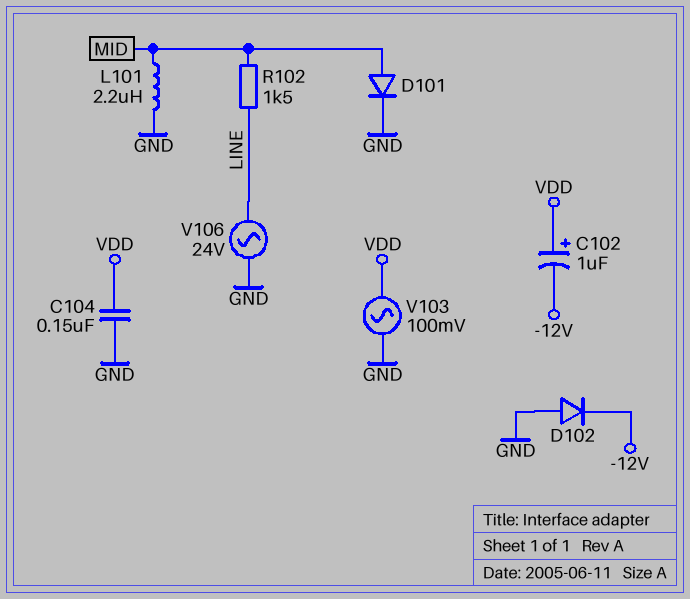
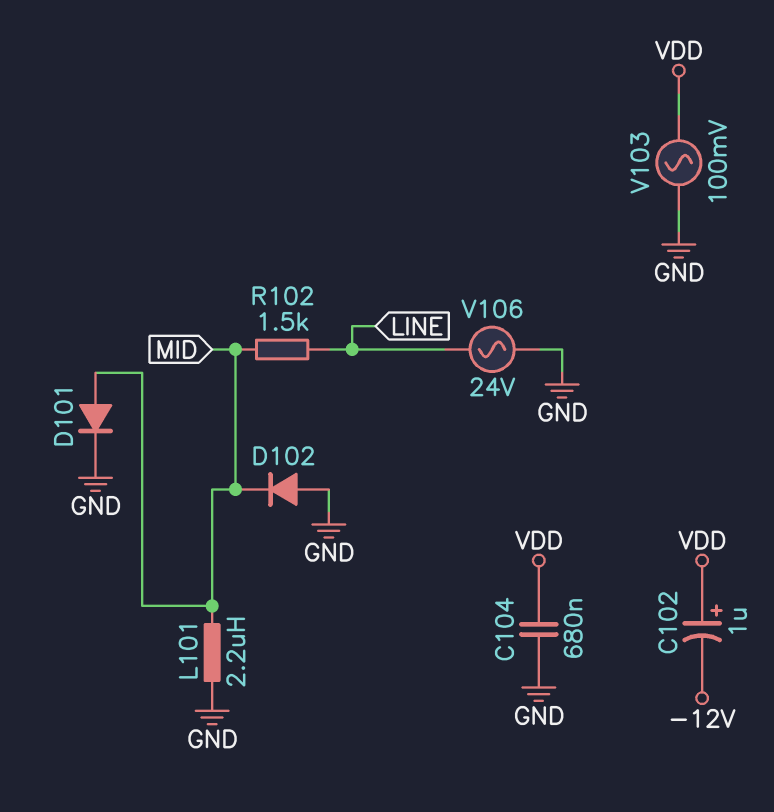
C104: 150nF (GND, VDD) -> 680nF (GND, VDD)
D102: diode (A GND, K -12V) -> diode (A GND, K MID)

